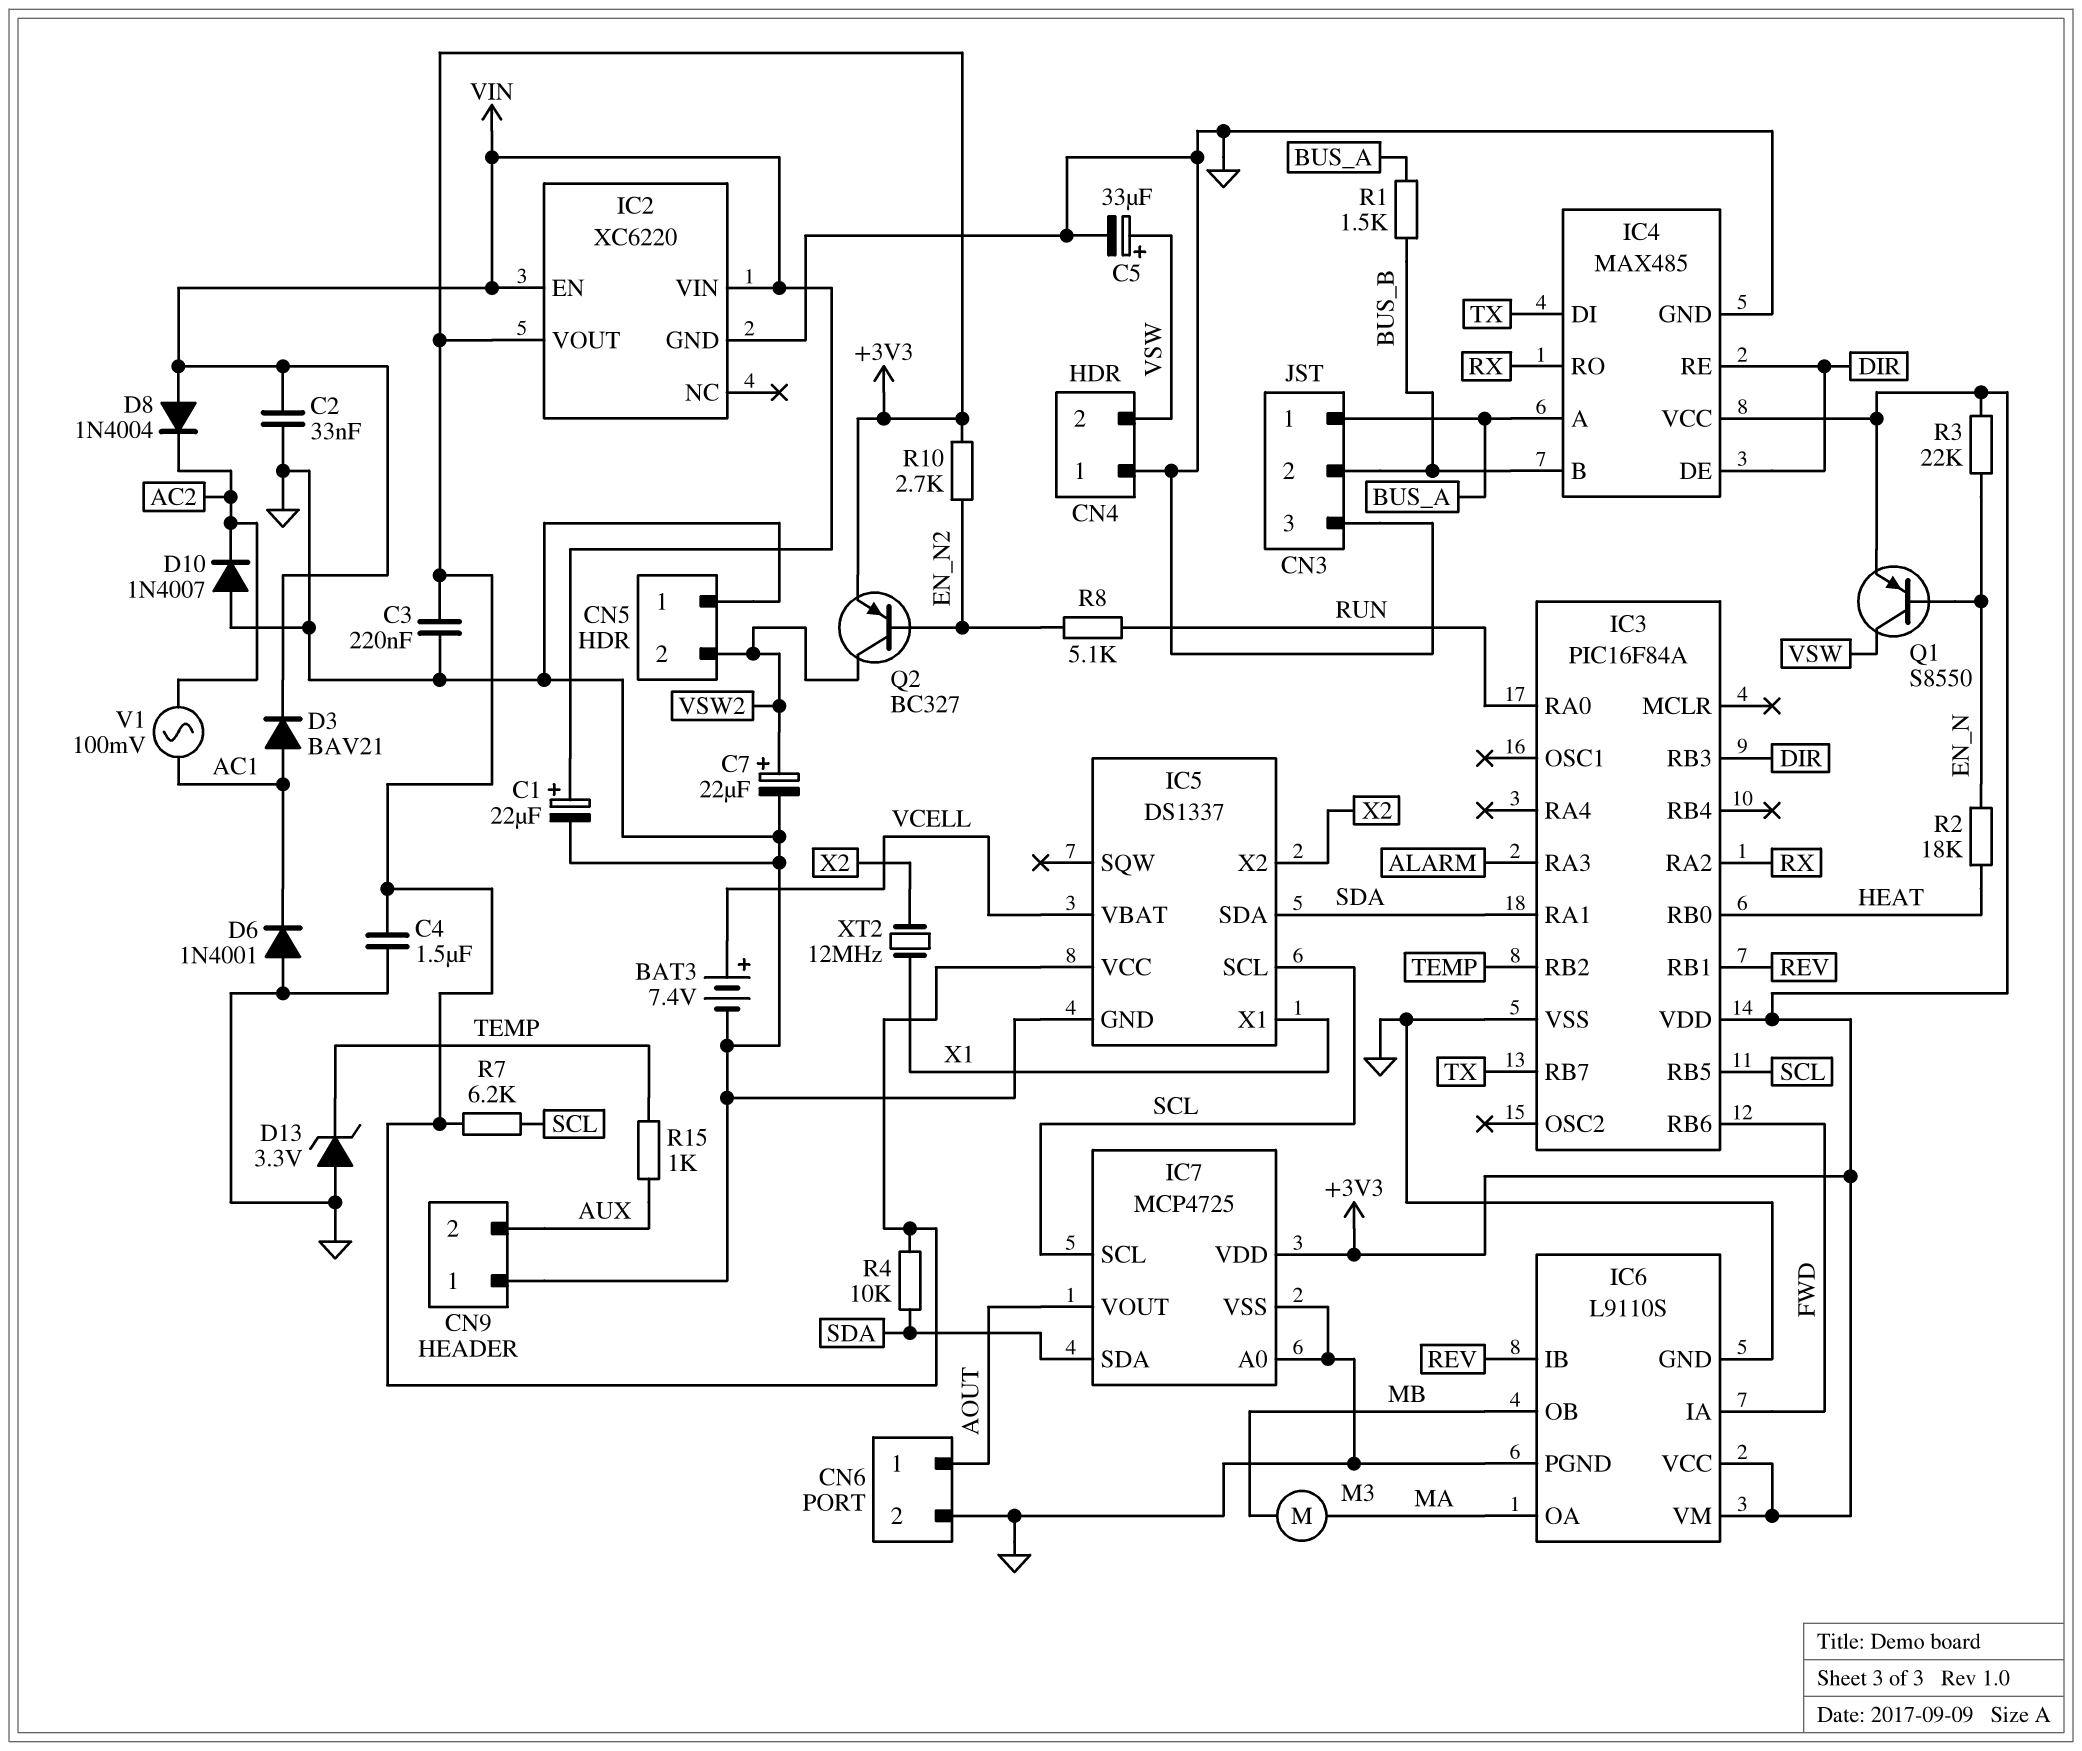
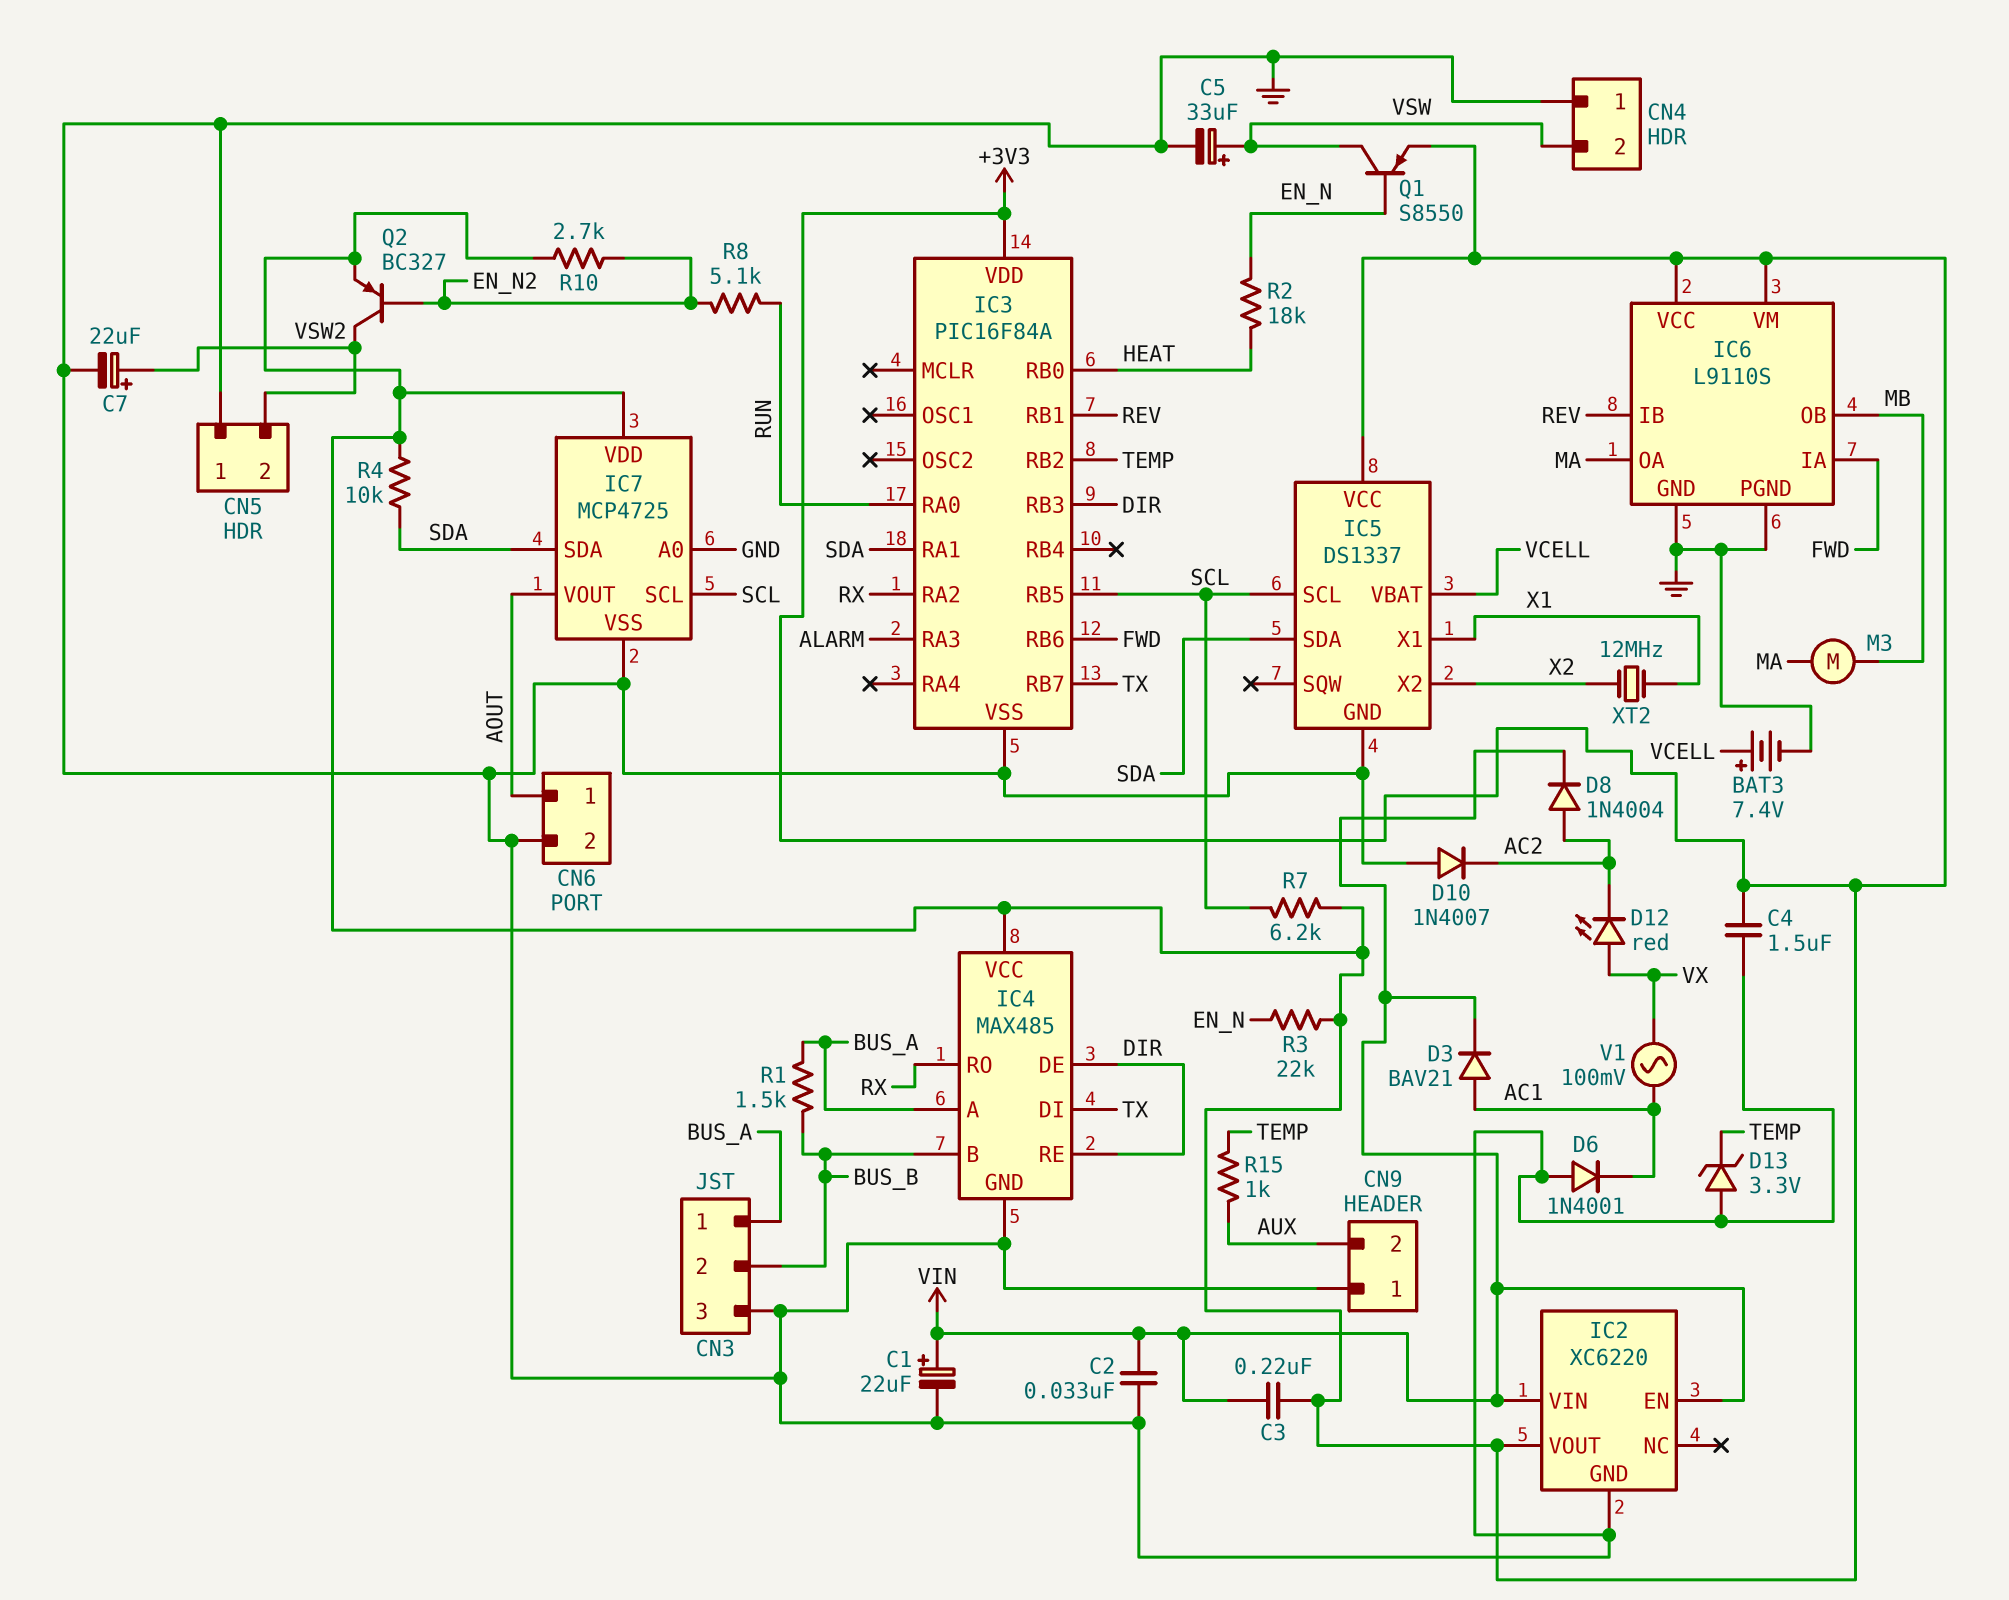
C3: 220nF (+3V3, GND) -> 220nF (+3V3, VIN)
D8: diode 1N4004 (A VIN, K AC2) -> diode 1N4004 (A AC2, K VIN)
D12: none -> LED red (A VX, K AC2)
V1: AC 100mV (AC1, AC2) -> AC 100mV (AC1, VX)

